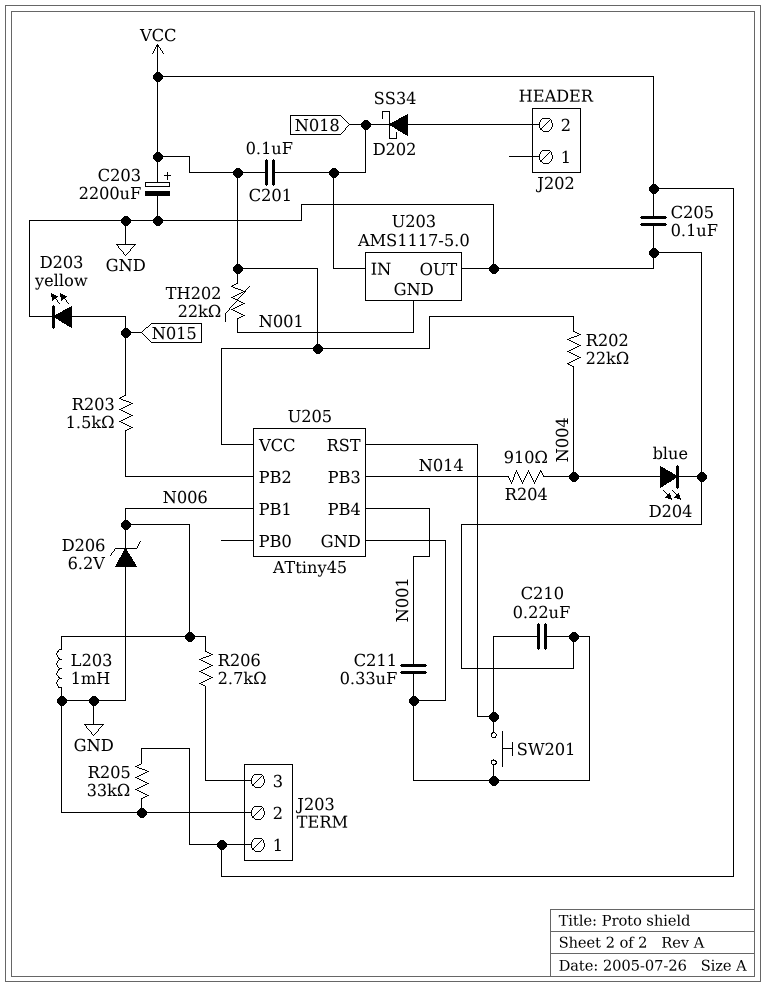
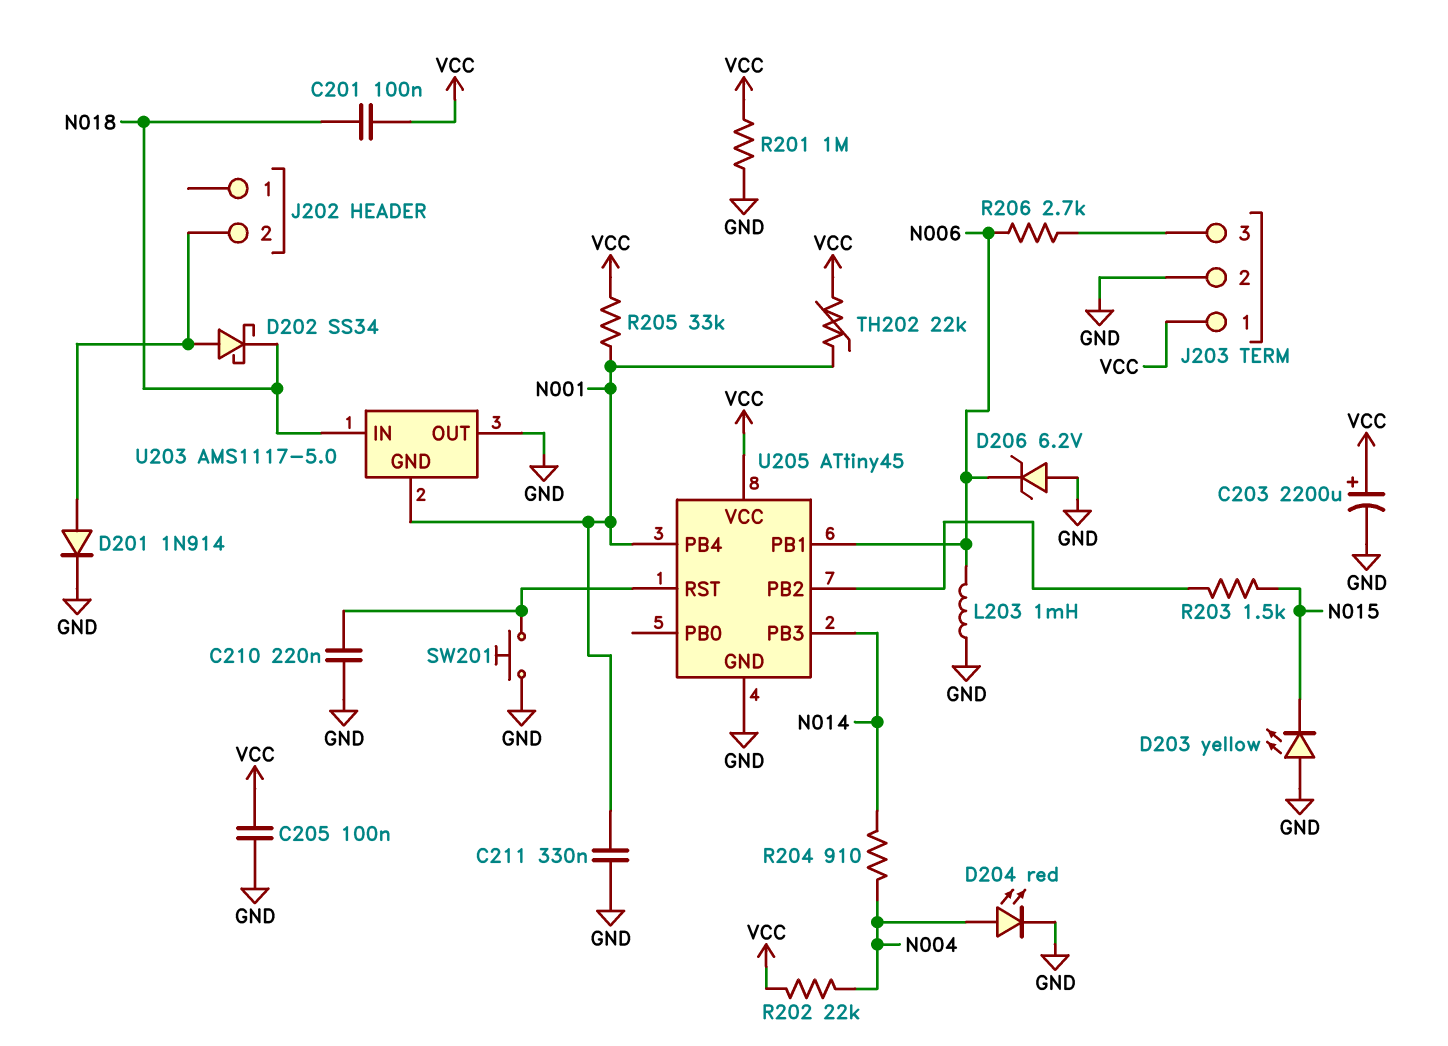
D201: none -> diode 1N914 (A J202/2, K GND)
D203: LED yellow (A N015, K GND) -> LED yellow (A GND, K N015)
D204: LED blue (A N004, K GND) -> LED red (A N004, K GND)
R201: none -> 1M (GND, VCC)
R205: 33k (GND, VCC) -> 33k (N001, VCC)

